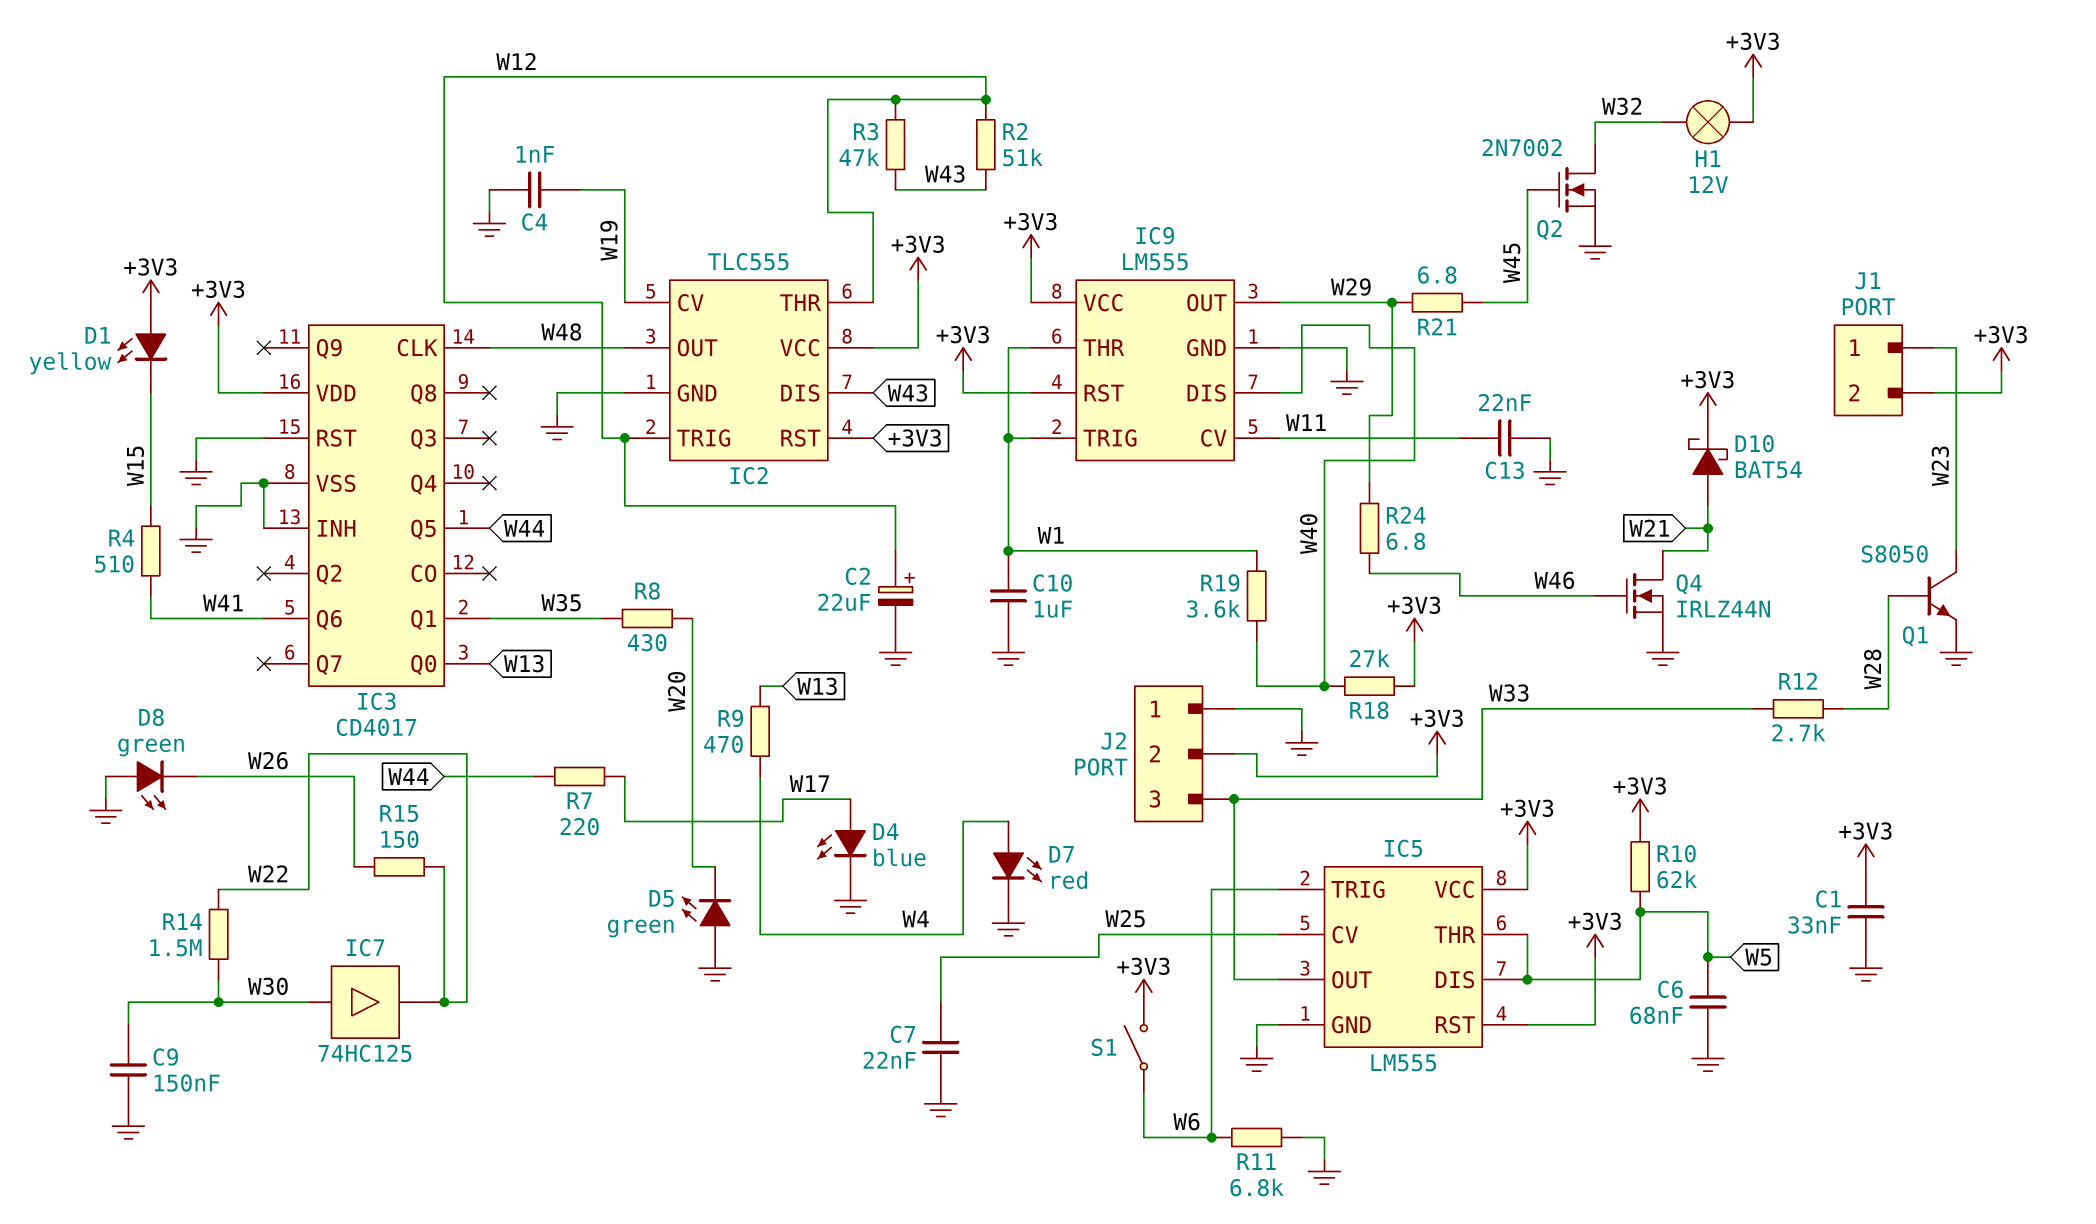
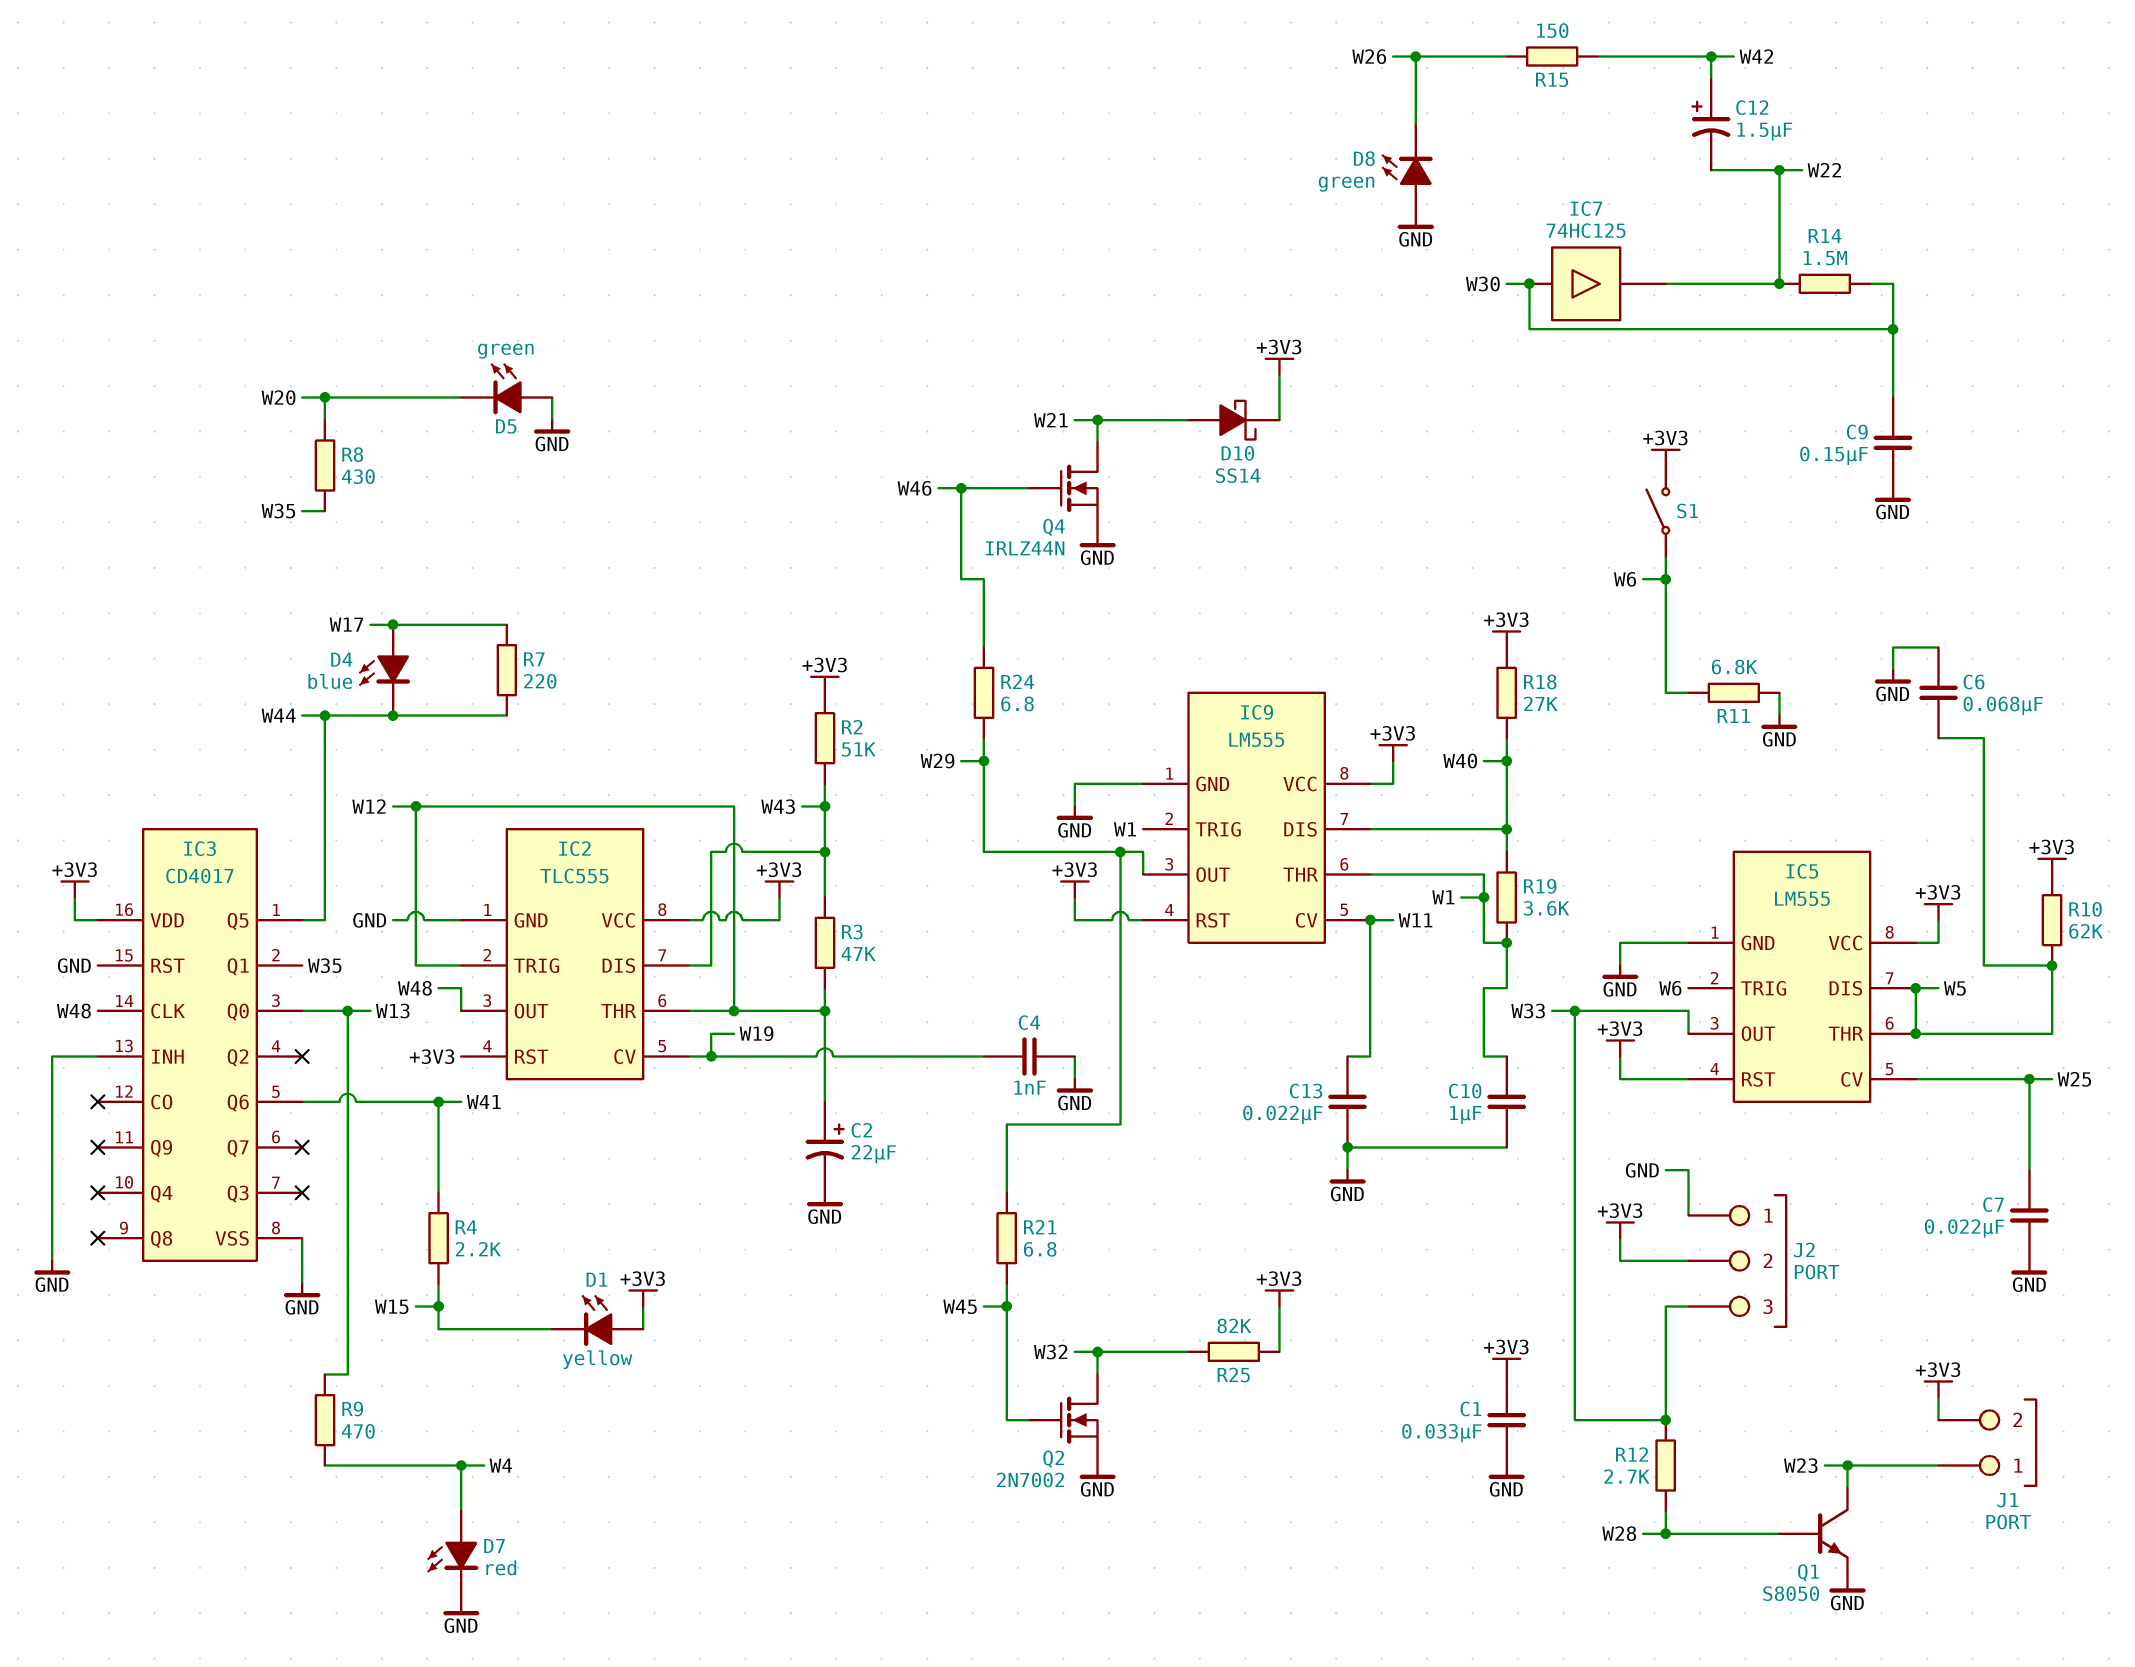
C12: none -> 1.5uF (plus W42, minus W22)
D4: LED blue (A W17, K GND) -> LED blue (A W17, K W44)
D10: schottky BAT54 (A W21, K +3V3) -> schottky SS14 (A W21, K +3V3)
H1: lamp 12V (+3V3, W32) -> none
R2: 51k (W12, W43) -> 51k (+3V3, W43)
R4: 510 (W15, W41) -> 2.2k (W15, W41)
R15: 150 (W22, W26) -> 150 (W26, W42)
R25: none -> 82k (+3V3, W32)

